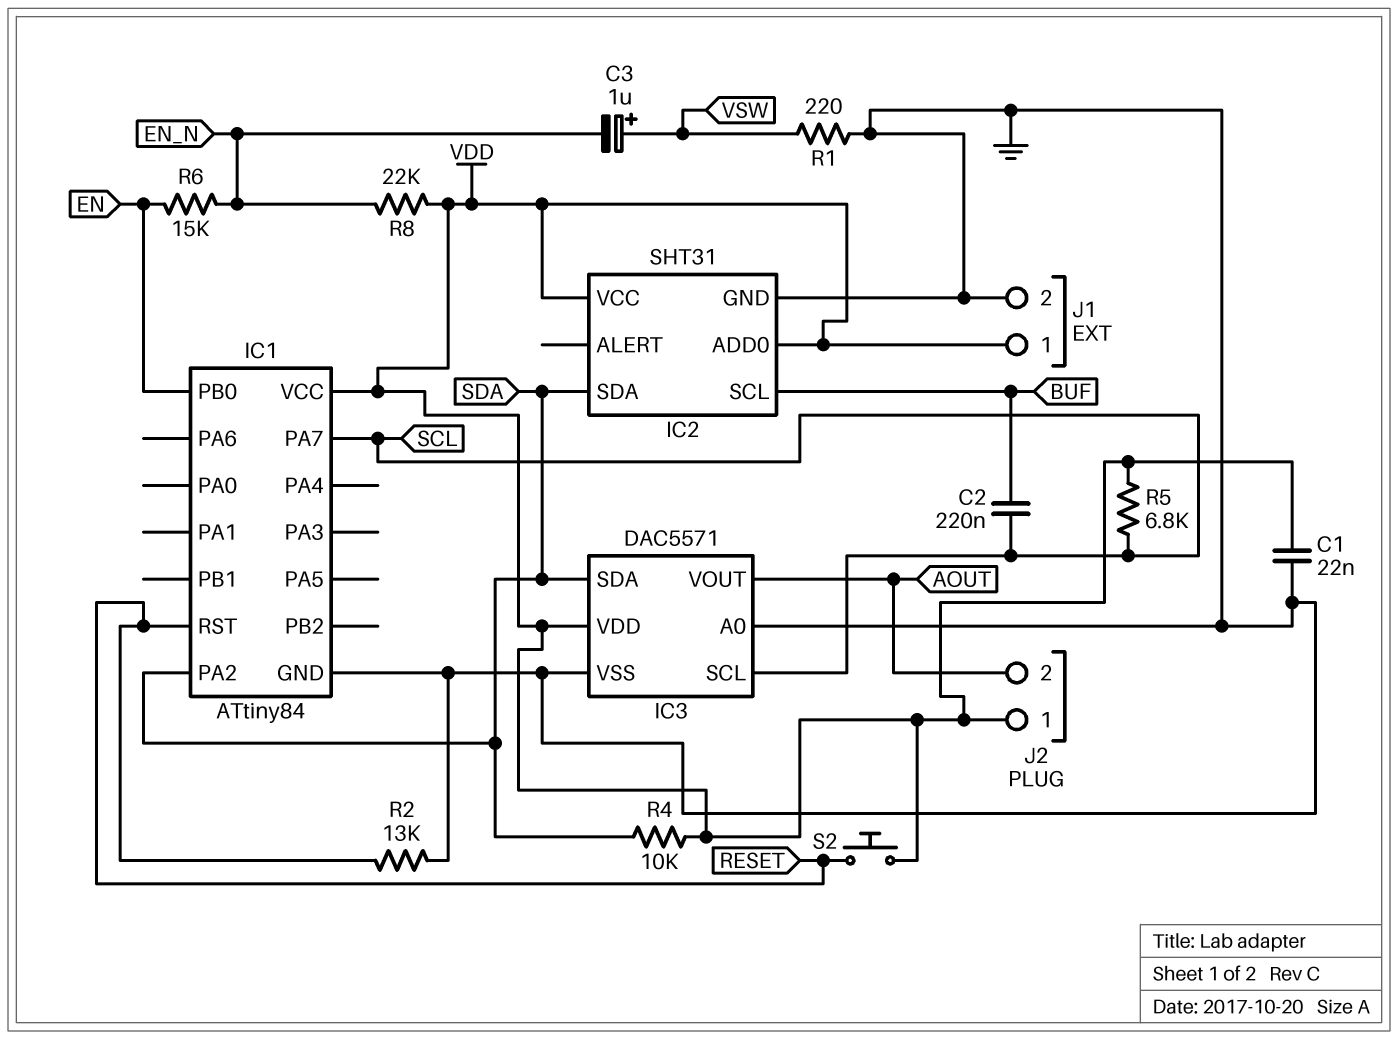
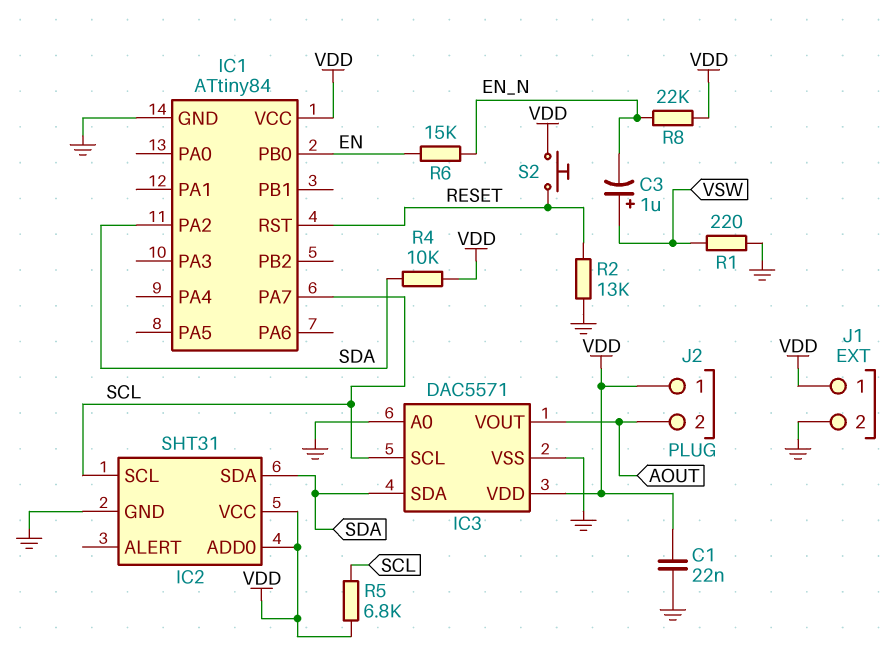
C2: 220nF (BUF, SCL) -> none
IC2 pin SCL: BUF -> SCL

